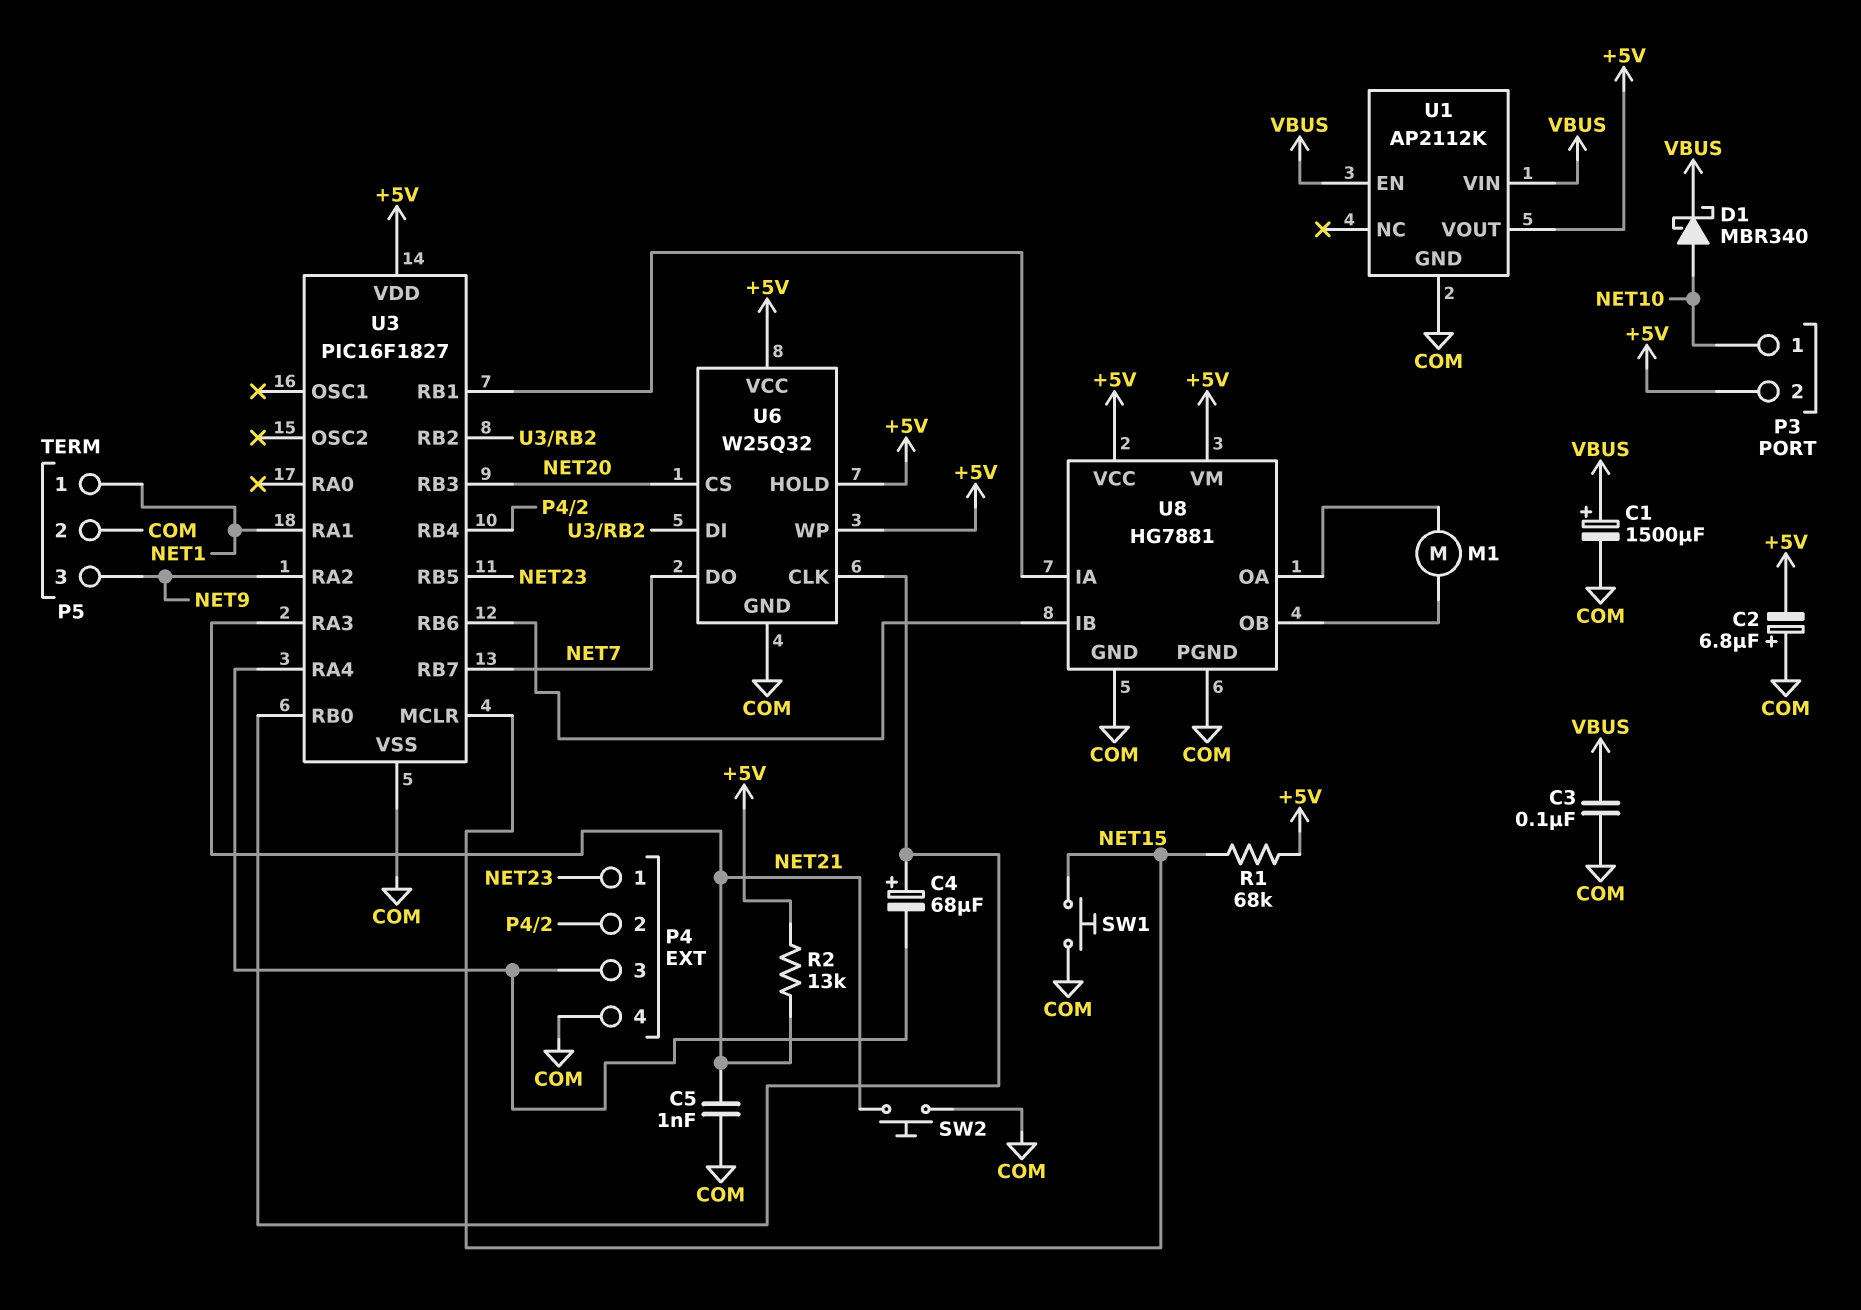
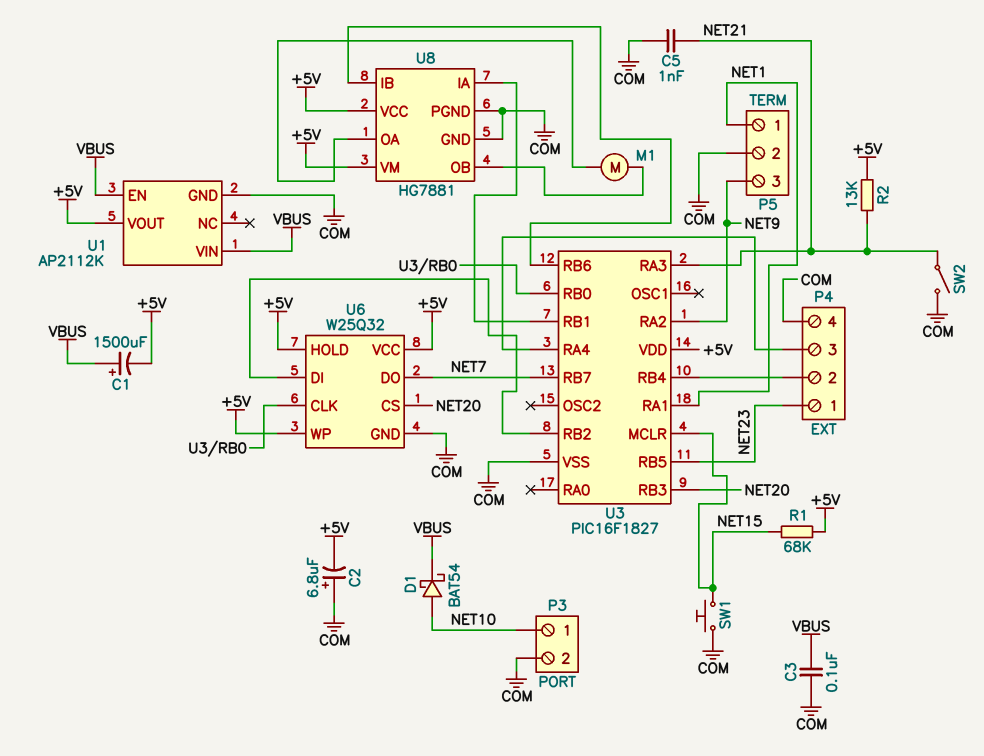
C1: 1500uF (plus VBUS, minus COM) -> 1500uF (plus VBUS, minus +5V)
C4: 68uF (plus U3/RB0, minus P4/3) -> none
D1: schottky MBR340 (A NET10, K VBUS) -> schottky BAT54 (A NET10, K VBUS)
P3 pin 2: +5V -> COM
SW2: button (COM, NET21) -> switch (COM, NET21)

